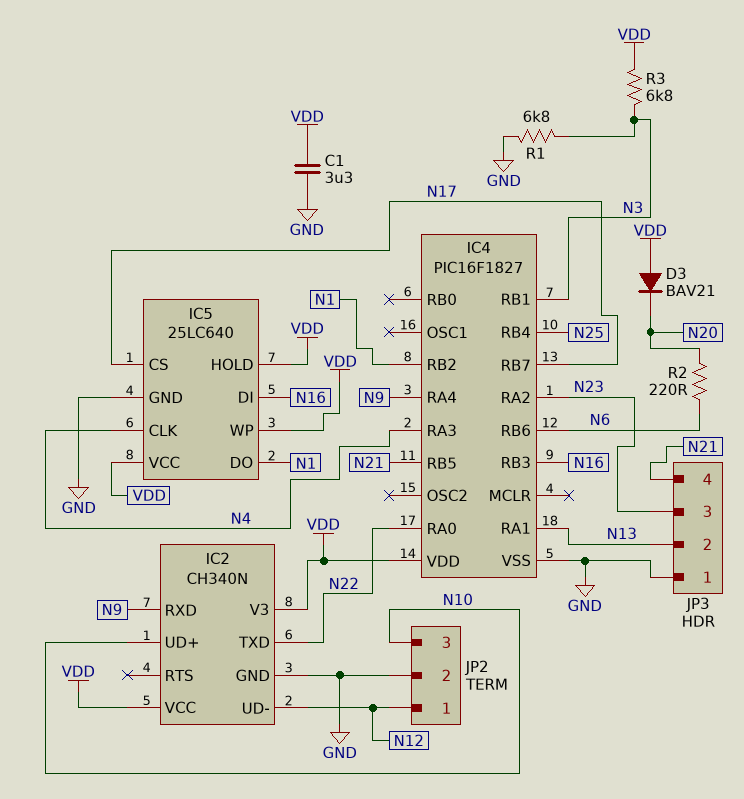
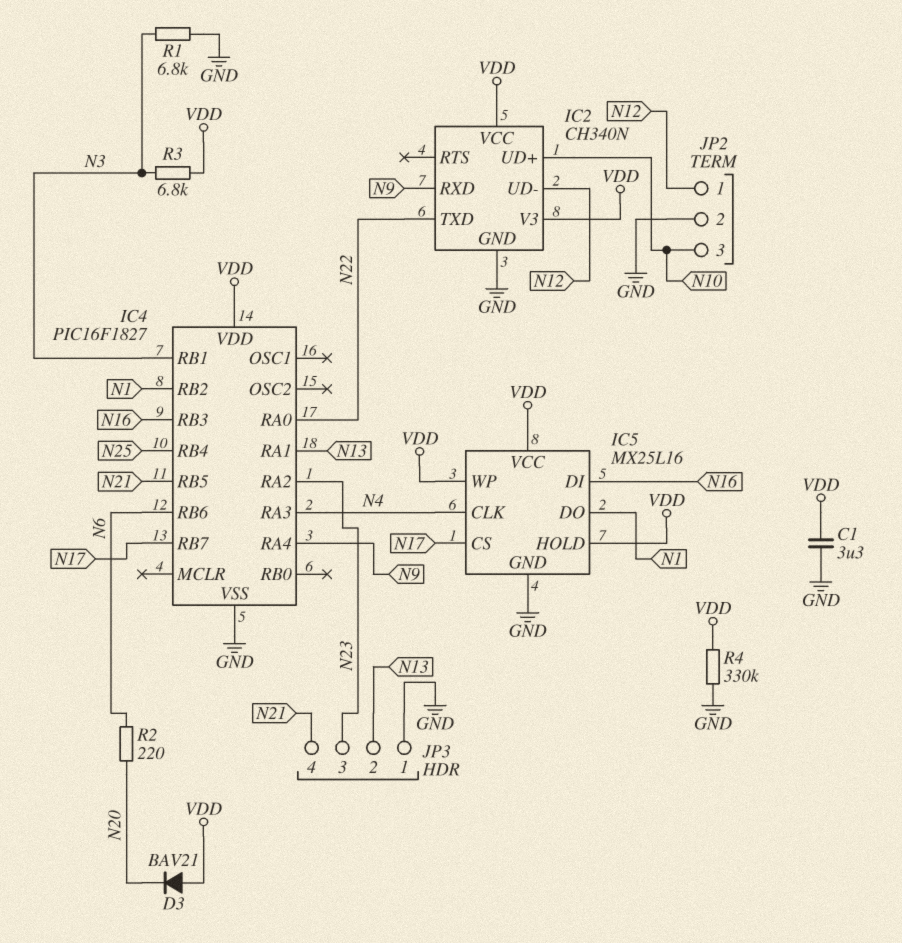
IC5: 25LC640 -> MX25L16
R4: none -> 330k (GND, VDD)

